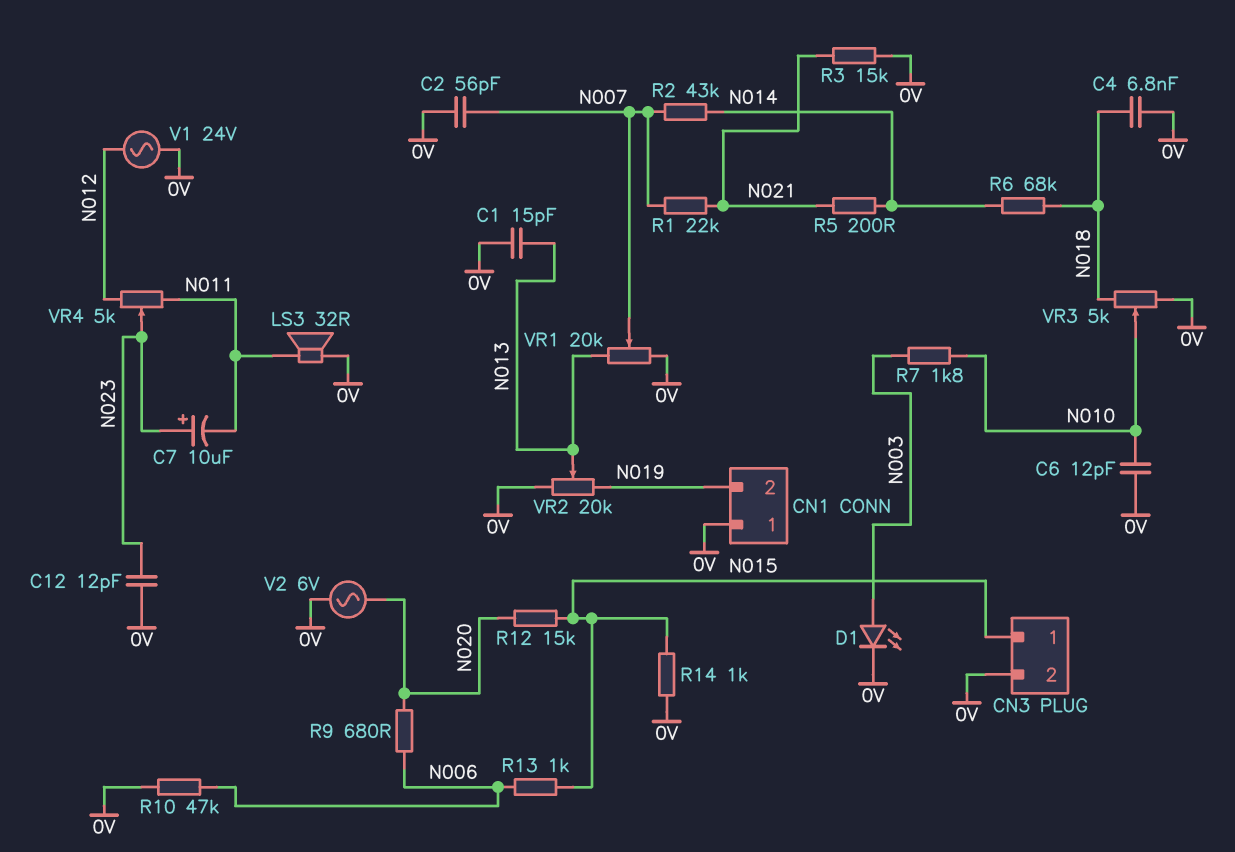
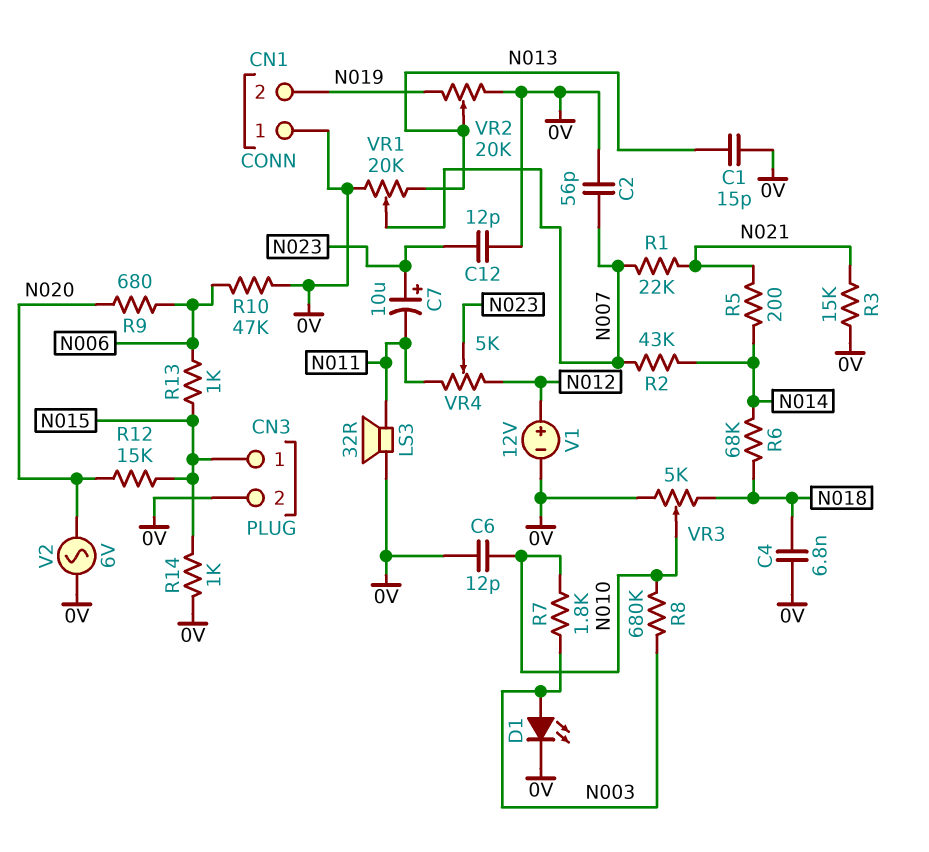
R8: none -> 680k (N003, N010)
V1: AC 24V (0V, N012) -> 12V (plus N012, minus 0V)

